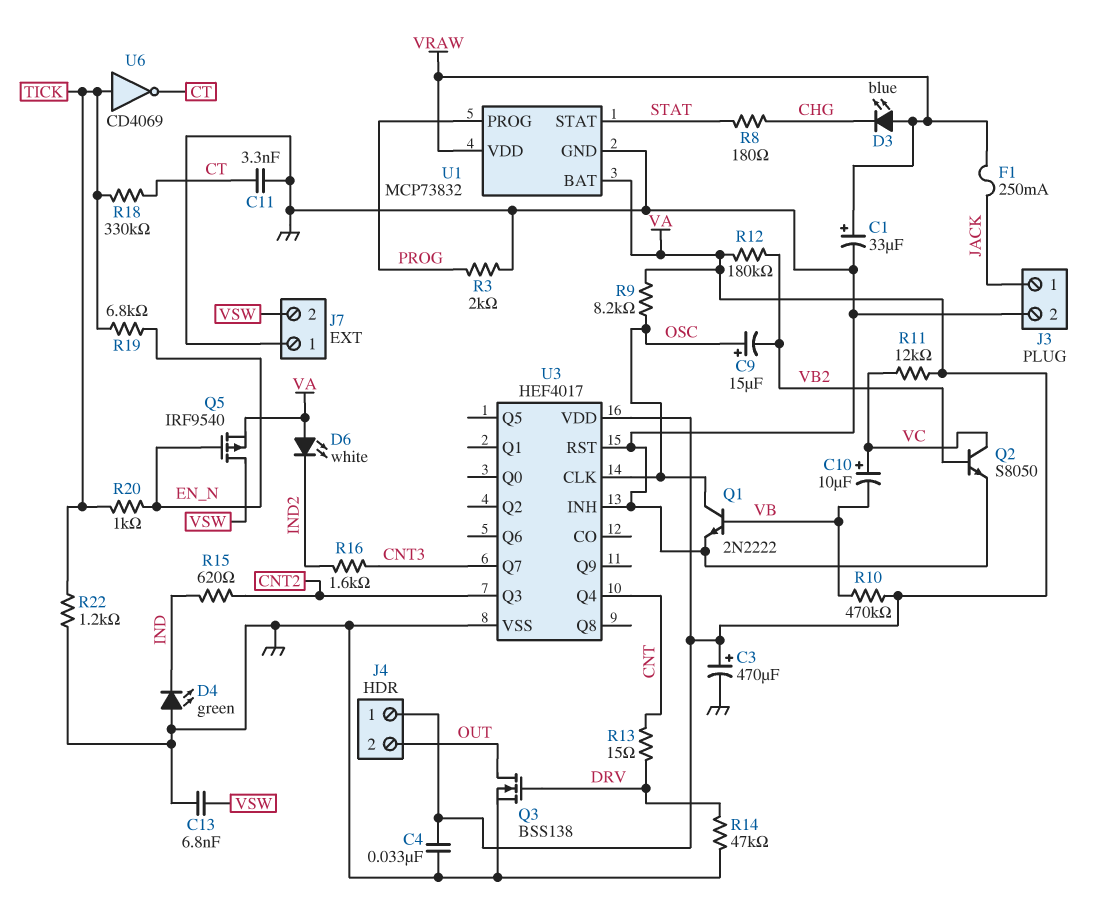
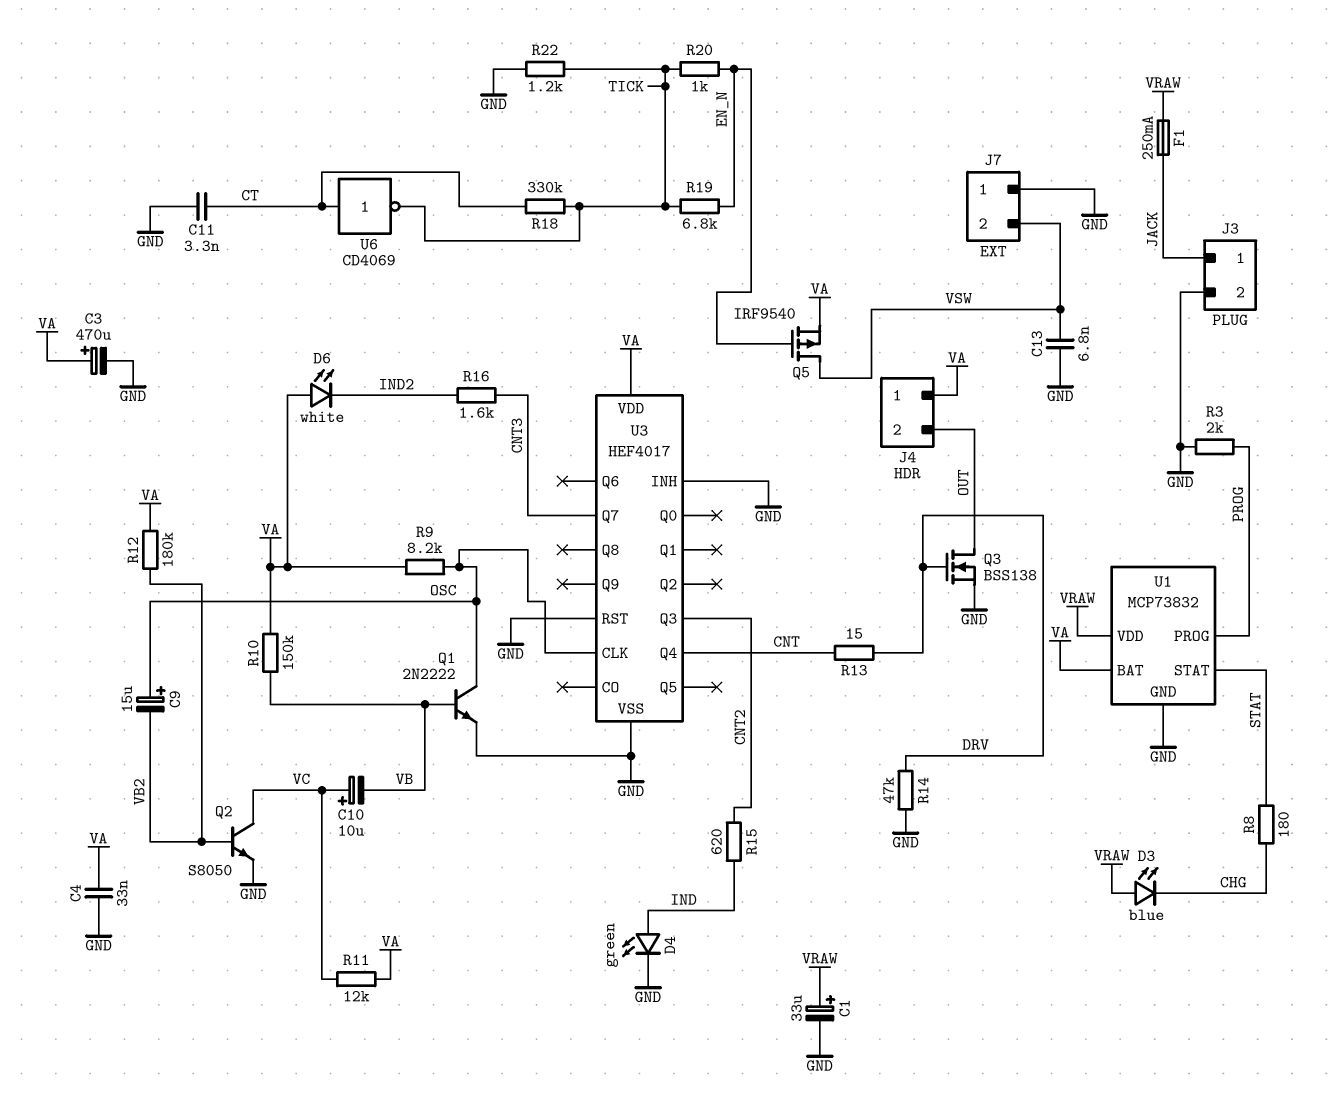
D4: LED green (A GND, K IND) -> LED green (A IND, K GND)
R10: 470k (VA, VB) -> 150k (VA, VB)
U6: NOT CD4069 (in TICK, out CT) -> NOT CD4069 (in CT, out TICK)

